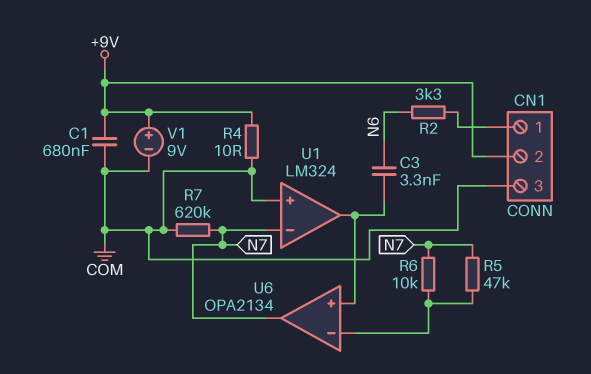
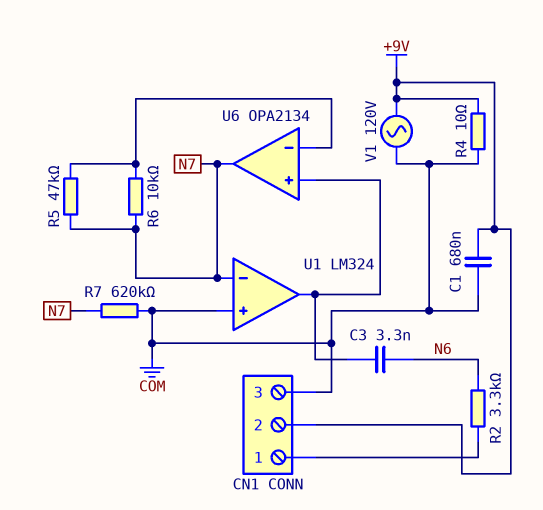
V1: 9V (plus +9V, minus COM) -> AC 120V (+9V, COM)

